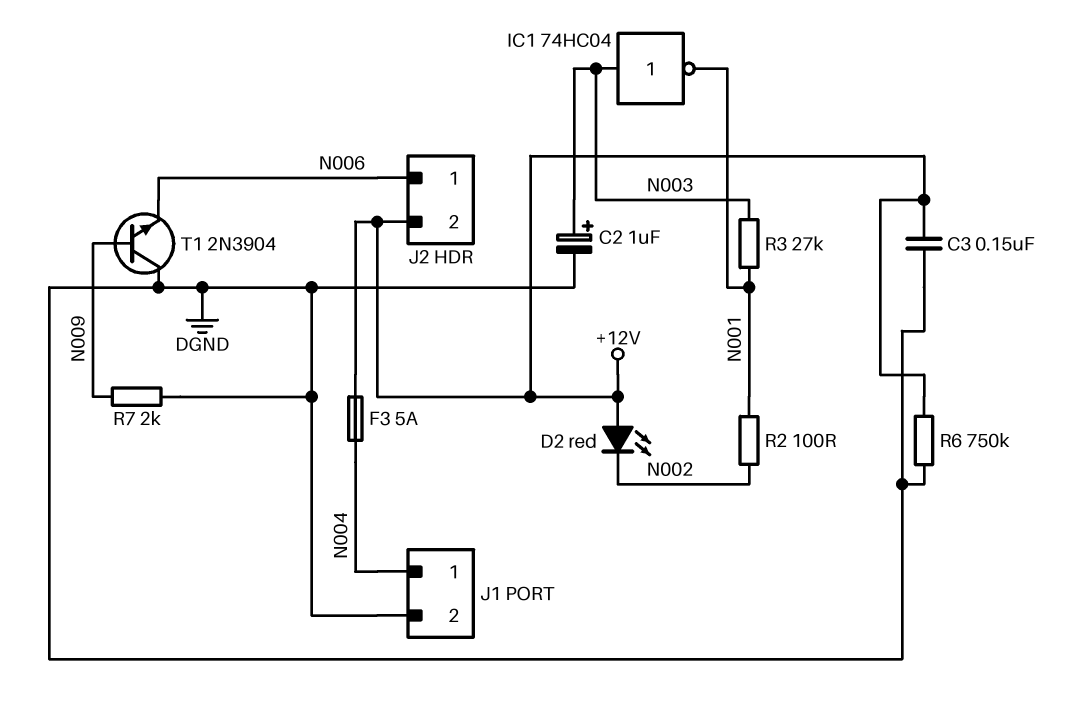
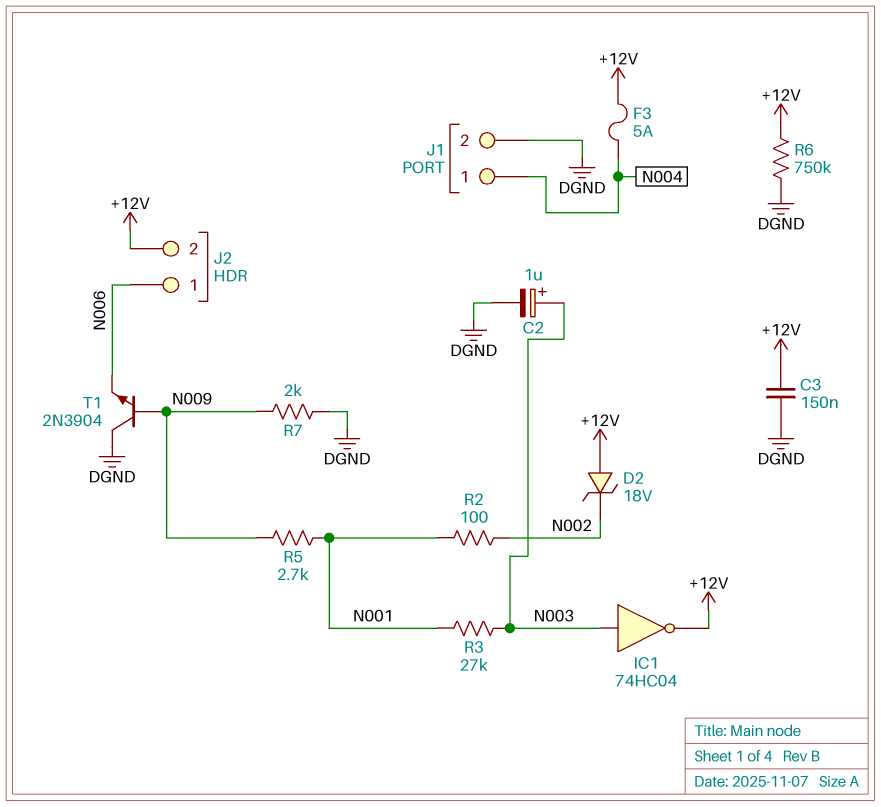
D2: LED red (A +12V, K N002) -> zener 18V (A +12V, K N002)
IC1: NOT 74HC04 (in N003, out N001) -> NOT 74HC04 (in N003, out +12V)
R5: none -> 2.7k (N001, N009)

